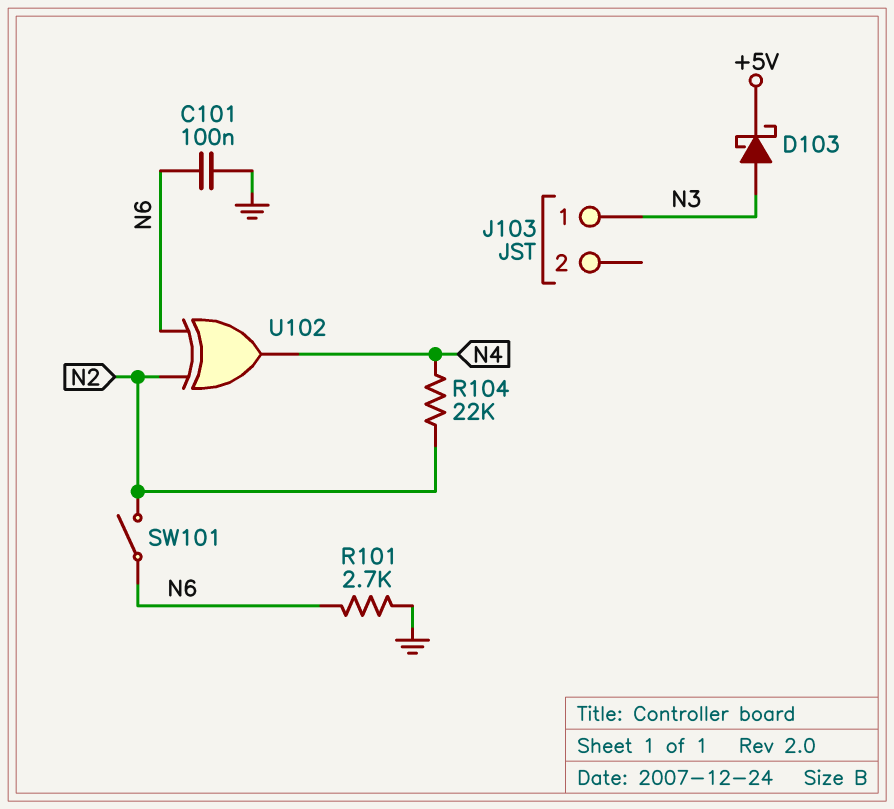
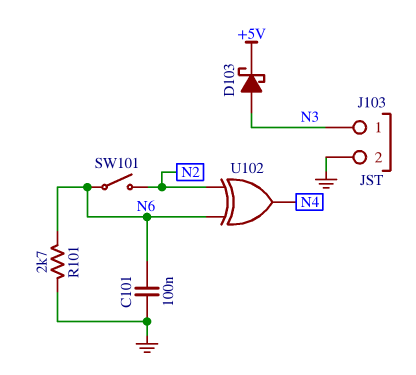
J103 pin 2: none -> GND
R104: 22k (N2, N4) -> none

